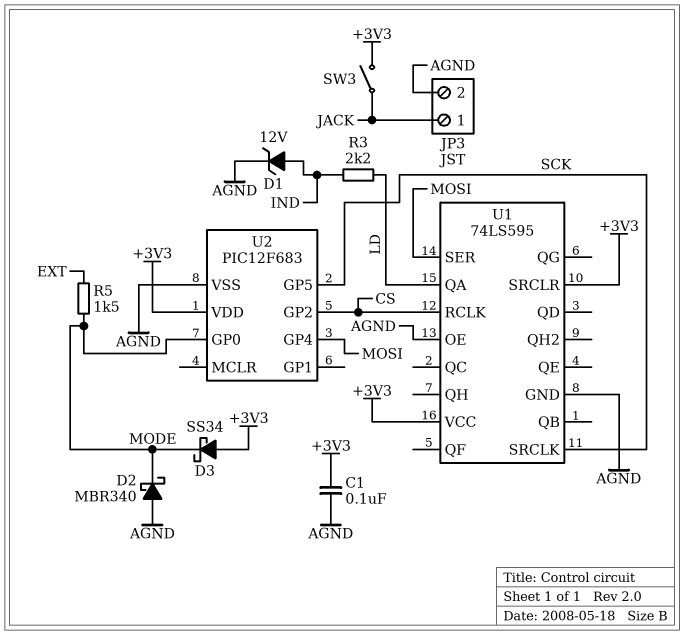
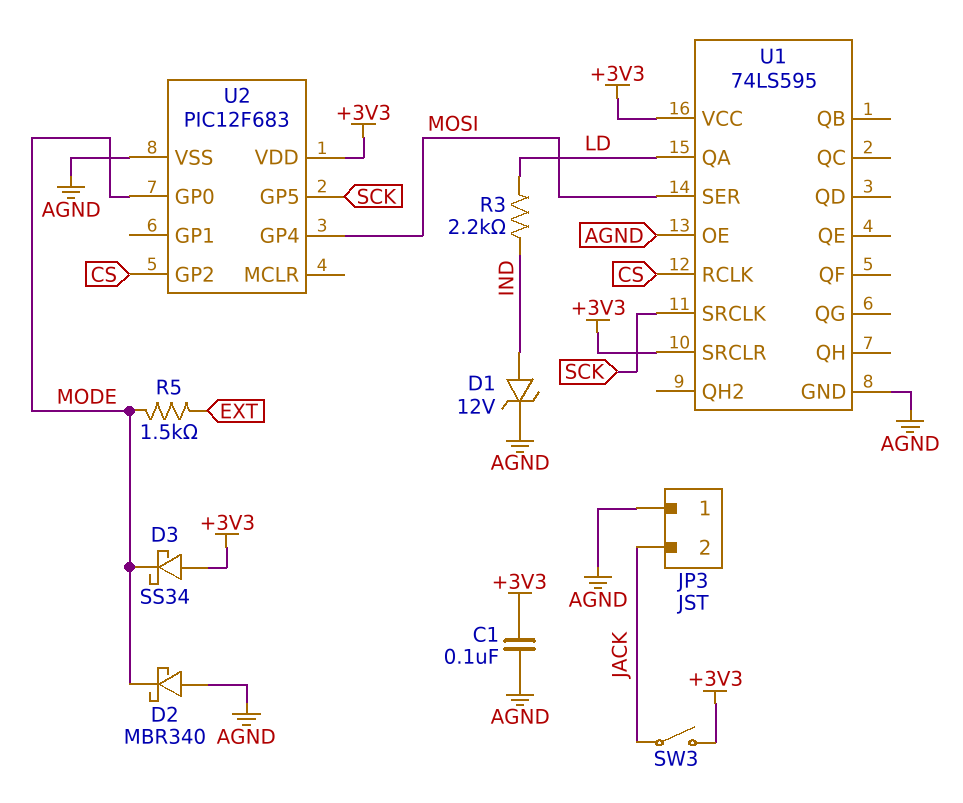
JP3 pin 1: JACK -> AGND
JP3 pin 2: AGND -> JACK

